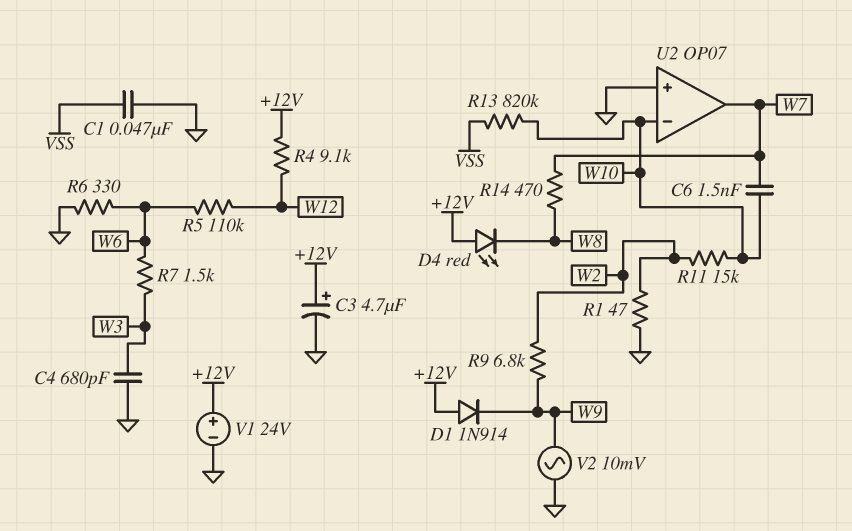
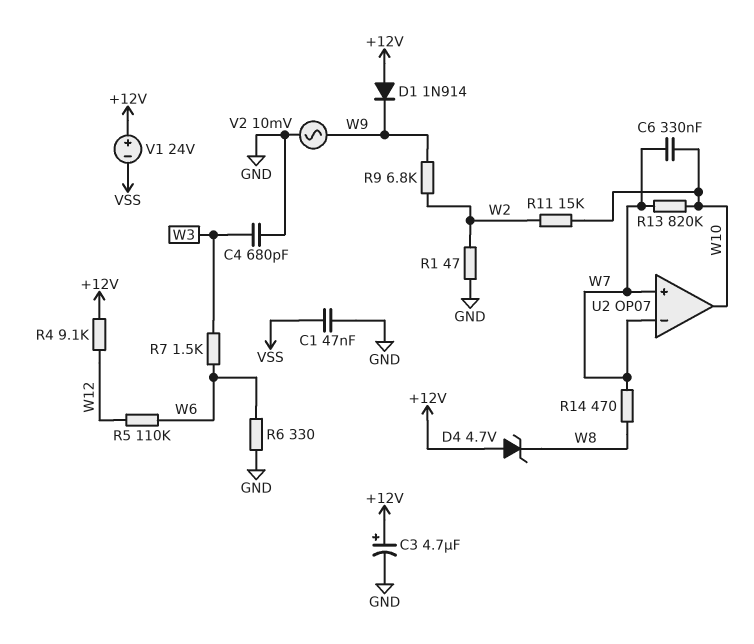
C6: 1.5nF (W7, W10) -> 330nF (W7, W10)
D4: LED red (A +12V, K W8) -> zener 4.7V (A +12V, K W8)
R13: 820k (VSS, W10) -> 820k (W7, W10)
U2 pin in+: GND -> W7
U2 pin in-: W10 -> W7
U2 pin out: W7 -> W10
V1: 24V (plus +12V, minus GND) -> 24V (plus +12V, minus VSS)

